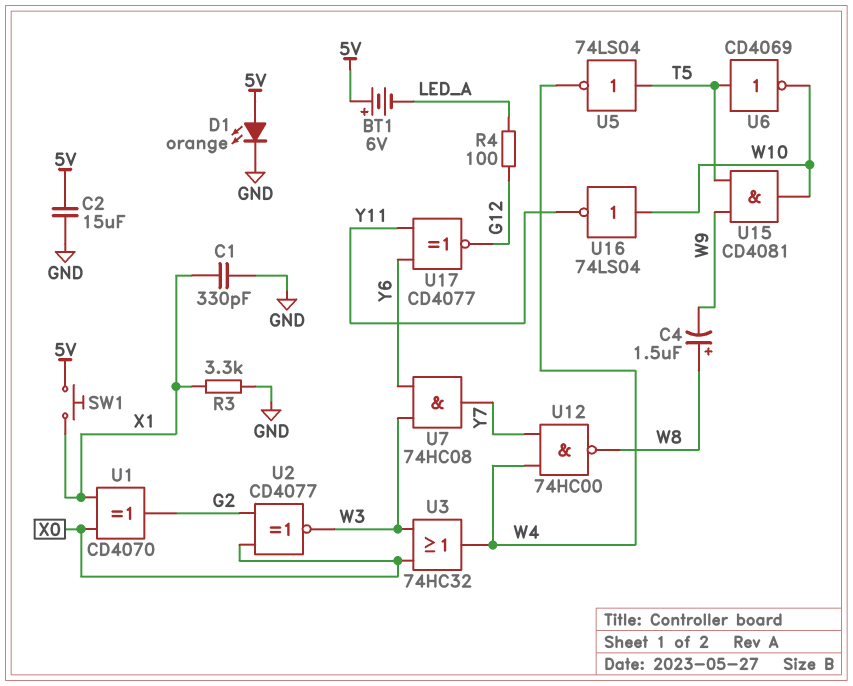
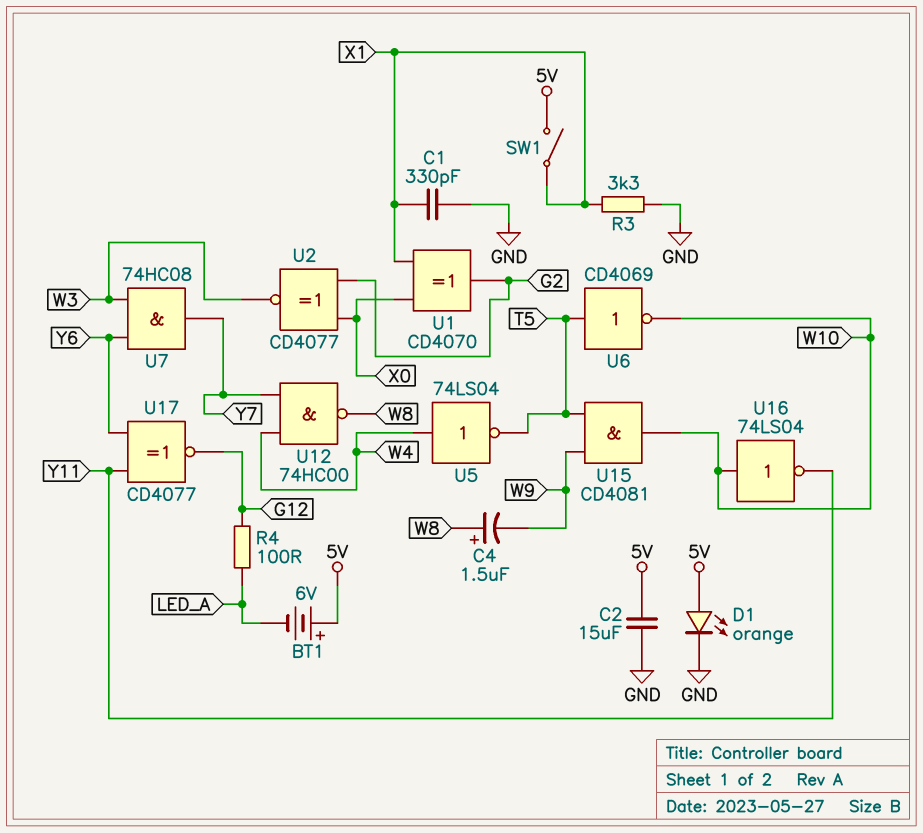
SW1: button (5V, X1) -> switch (5V, X1)
U3: OR 74HC32 (in W3, in X0, out W4) -> none
U5: NOT 74LS04 (in T5, out W4) -> NOT 74LS04 (in W4, out T5)

